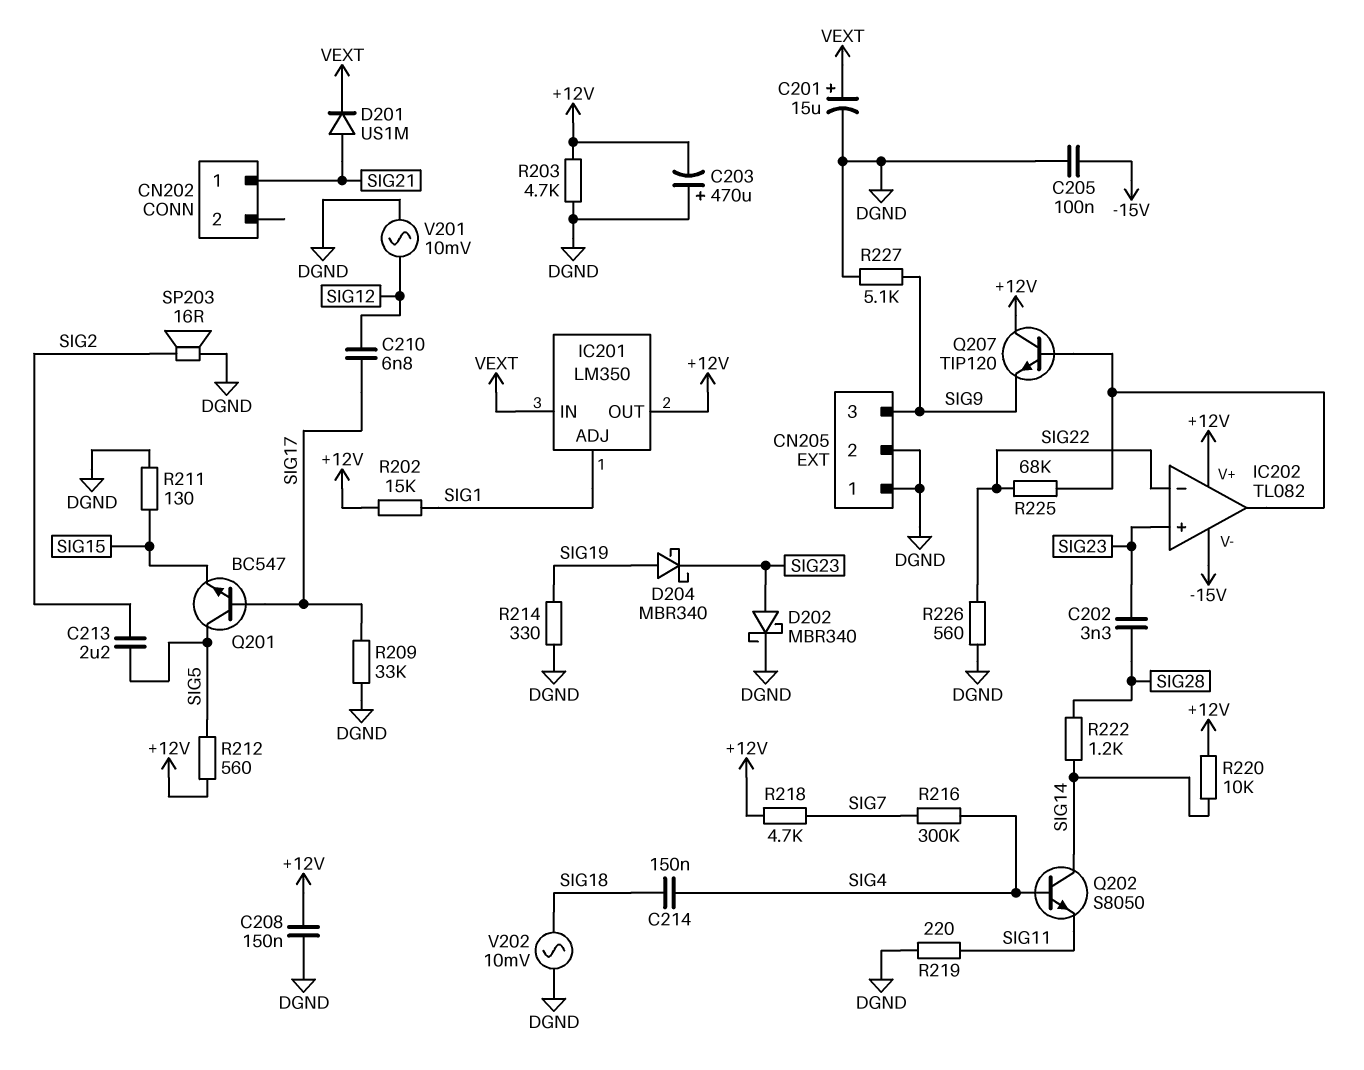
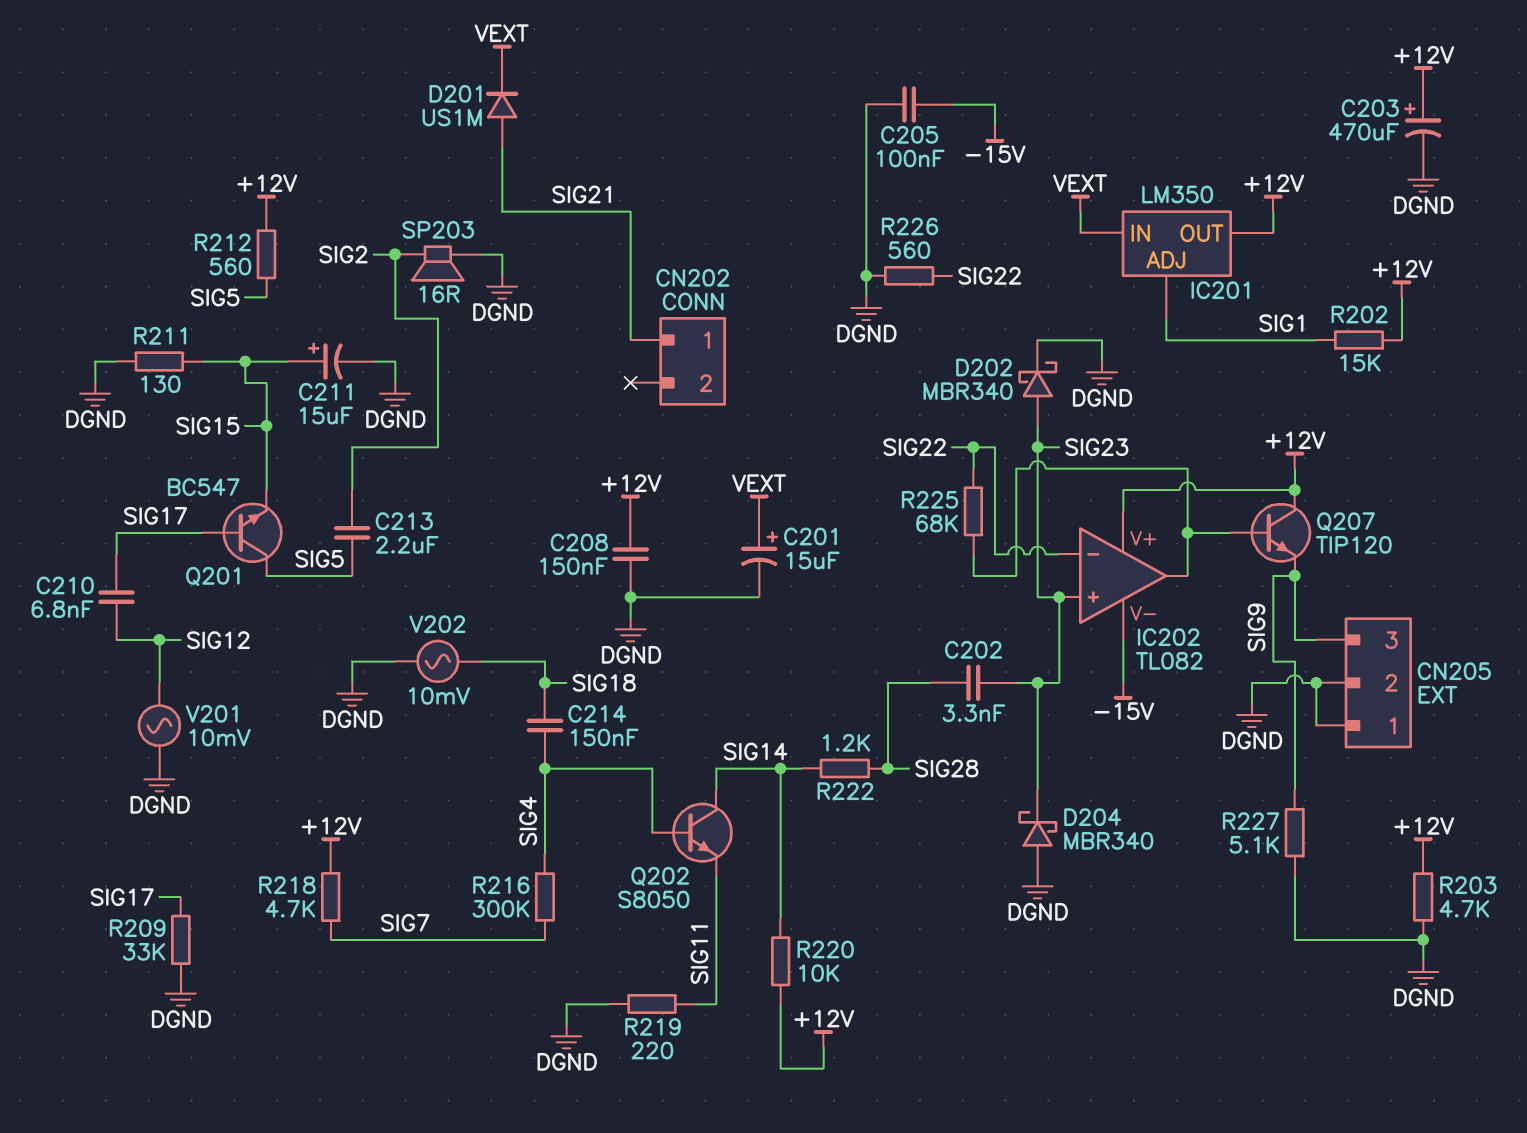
C203: 470uF (plus DGND, minus +12V) -> 470uF (plus +12V, minus DGND)
C211: none -> 15uF (plus SIG15, minus DGND)
D204: schottky MBR340 (A SIG19, K SIG23) -> schottky MBR340 (A DGND, K SIG23)
R214: 330 (DGND, SIG19) -> none

